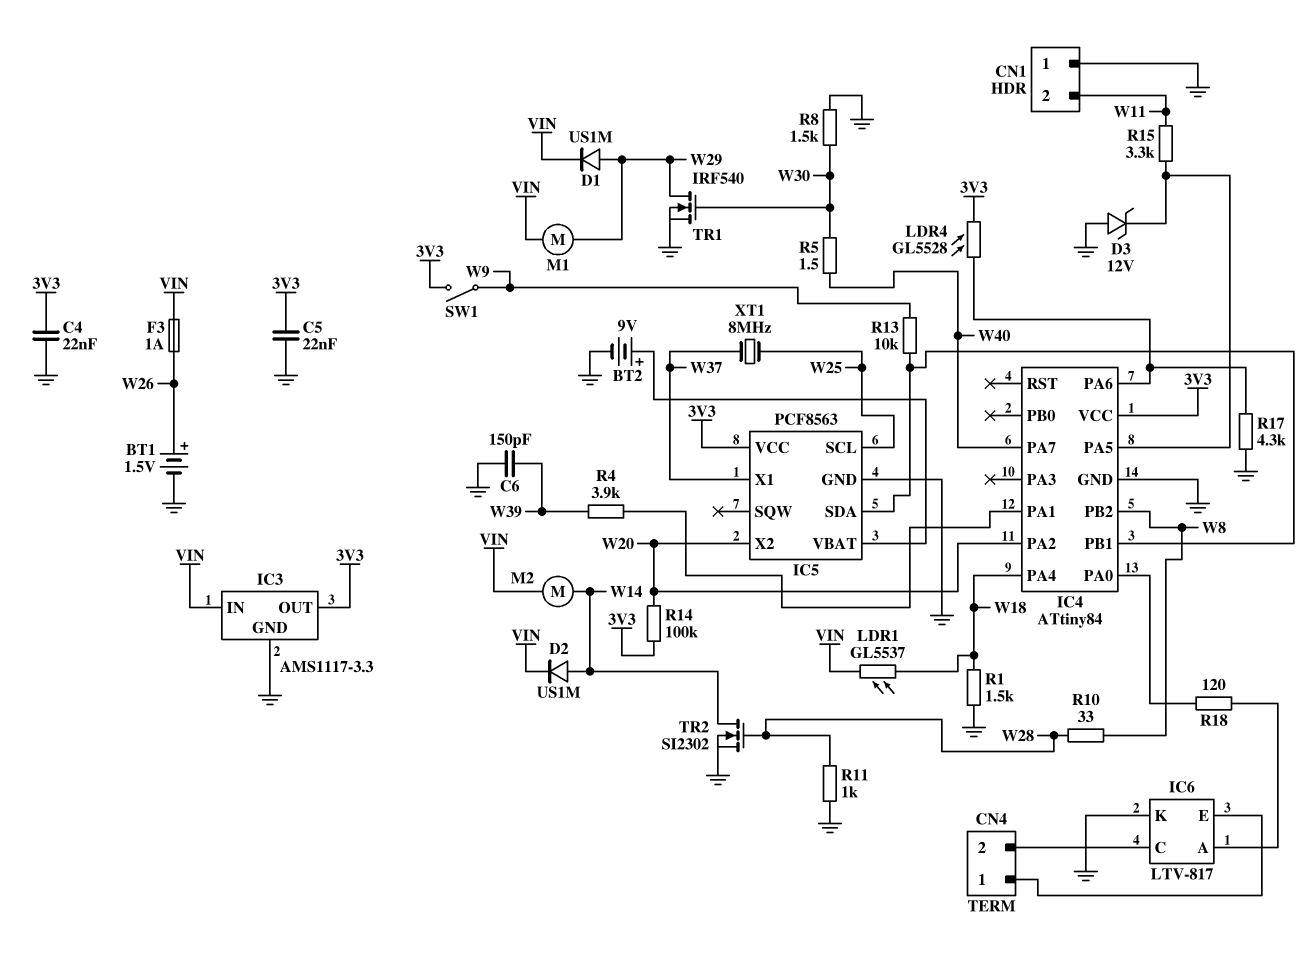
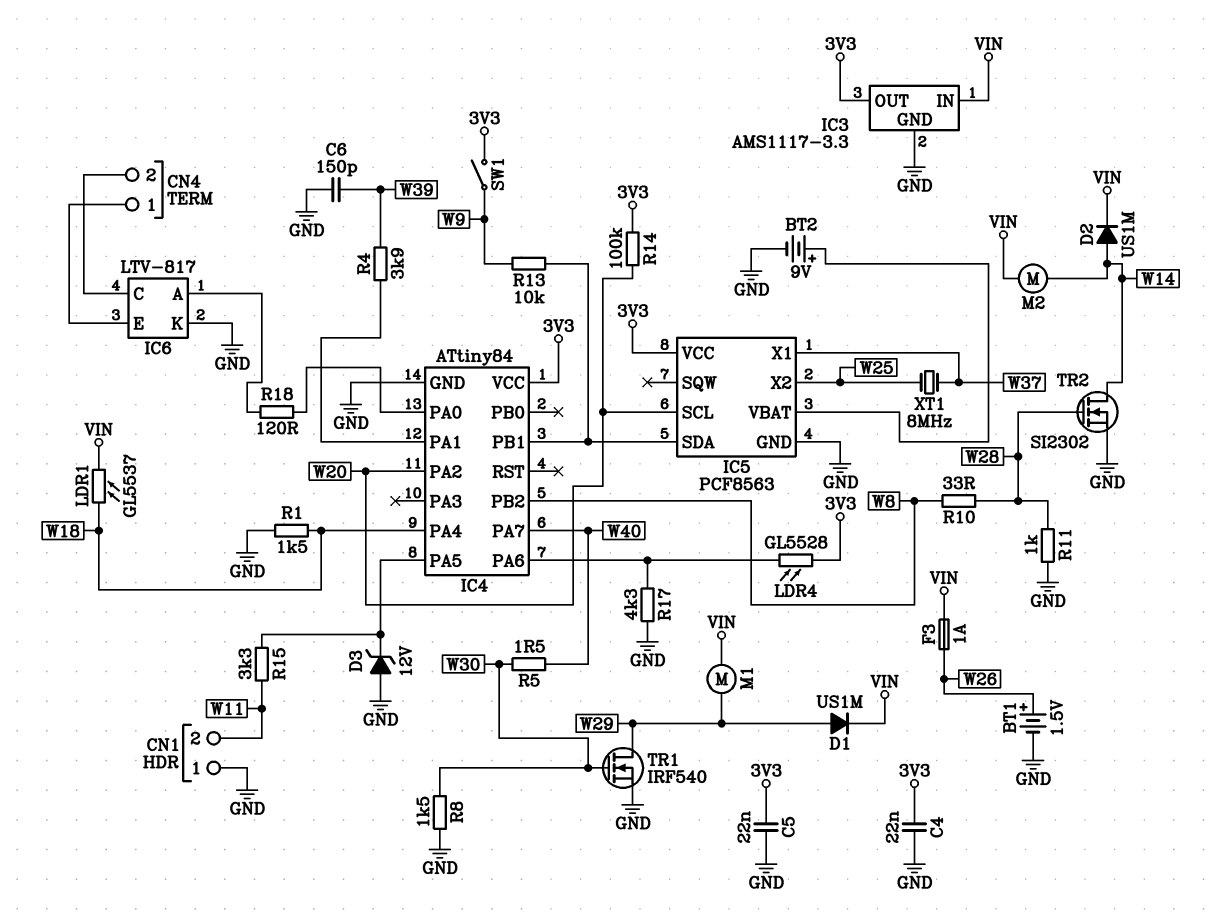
IC5 pin SCL: W25 -> W20
IC5 pin X2: W20 -> W25

